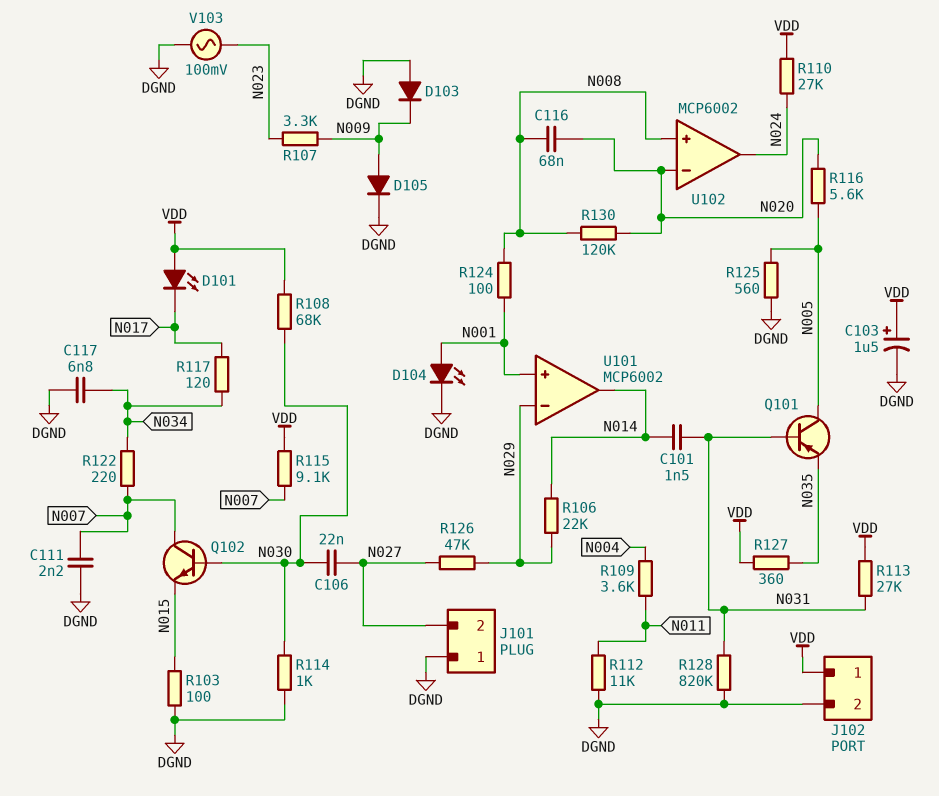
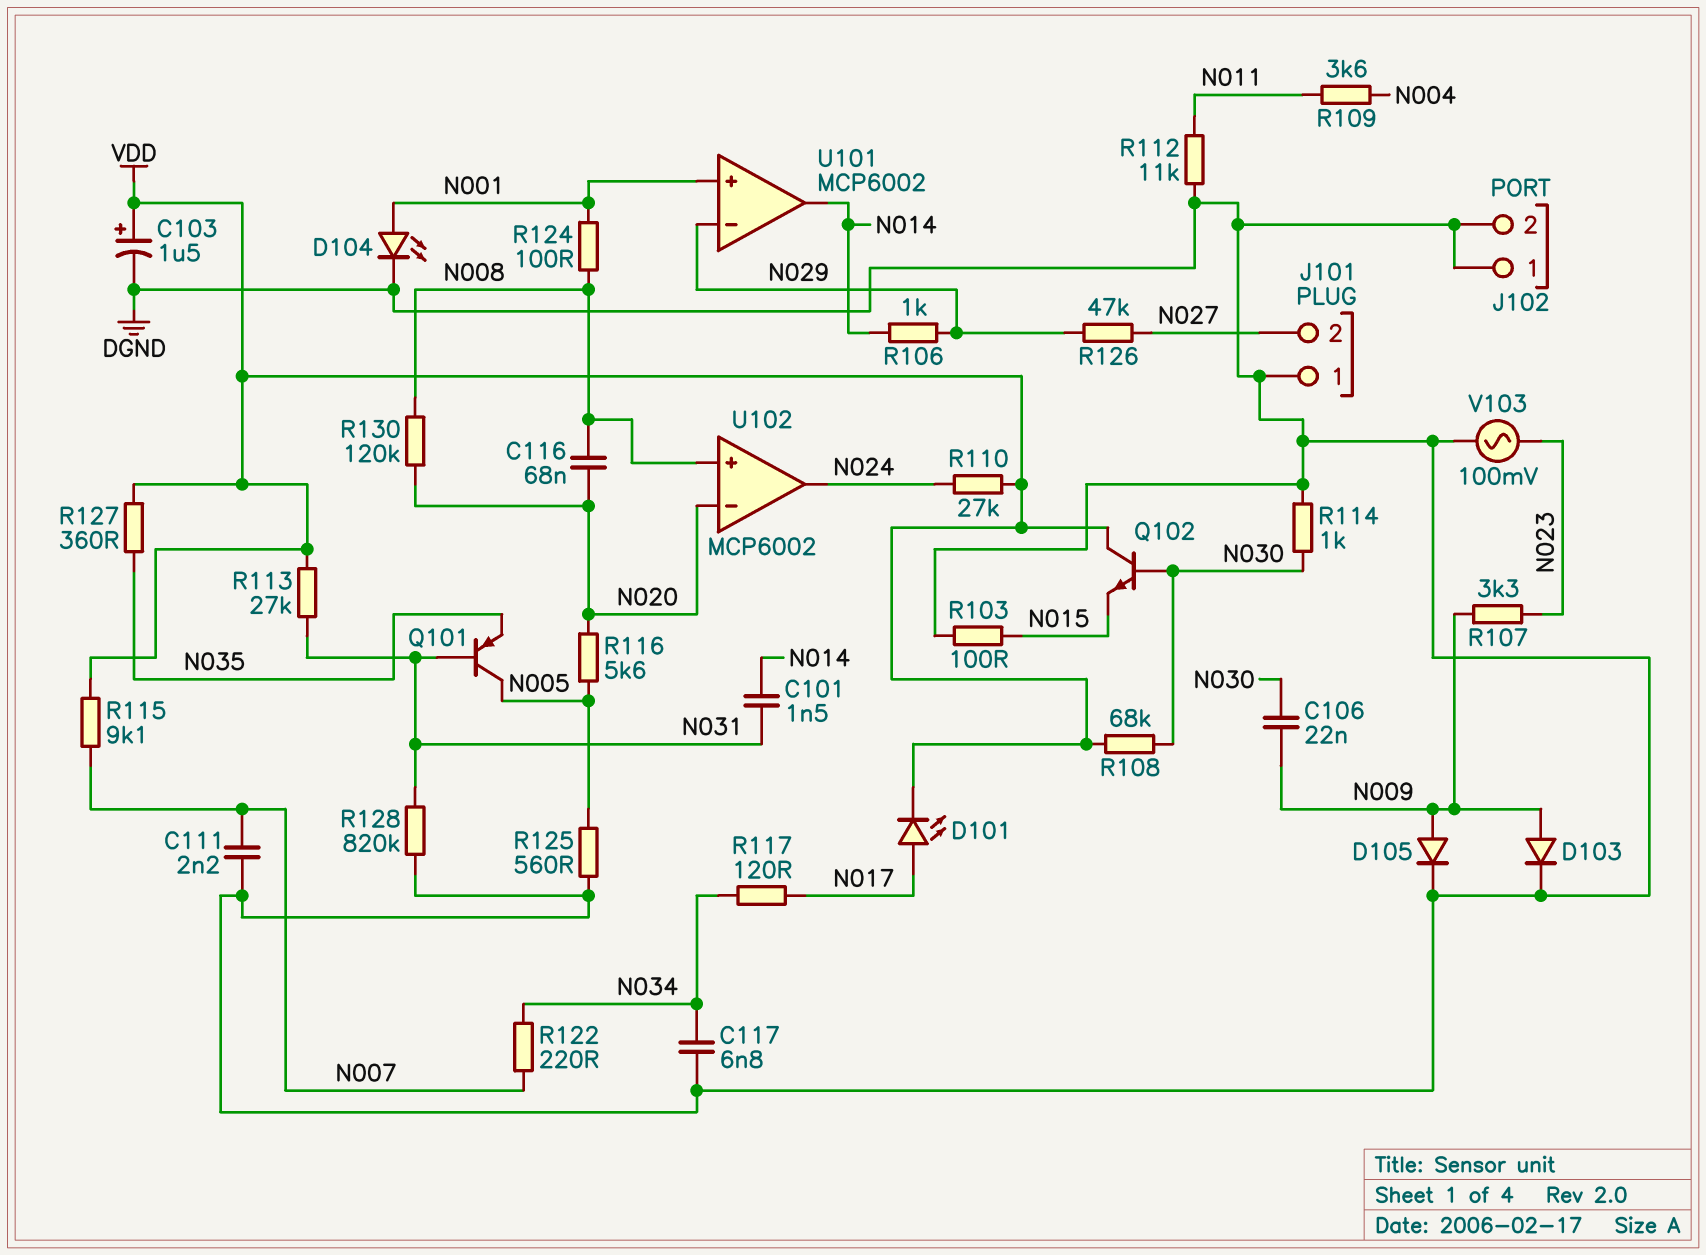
C106: 22nF (N027, N030) -> 22nF (N009, N030)
D101: LED (A VDD, K N017) -> LED (A N017, K VDD)
D103: diode (A DGND, K N009) -> diode (A N009, K DGND)
J102 pin 1: VDD -> DGND
Q102: NPN (B N030, C N007, E N015) -> NPN (B N030, C VDD, E N015)
R106: 22k (N014, N029) -> 1k (N014, N029)

